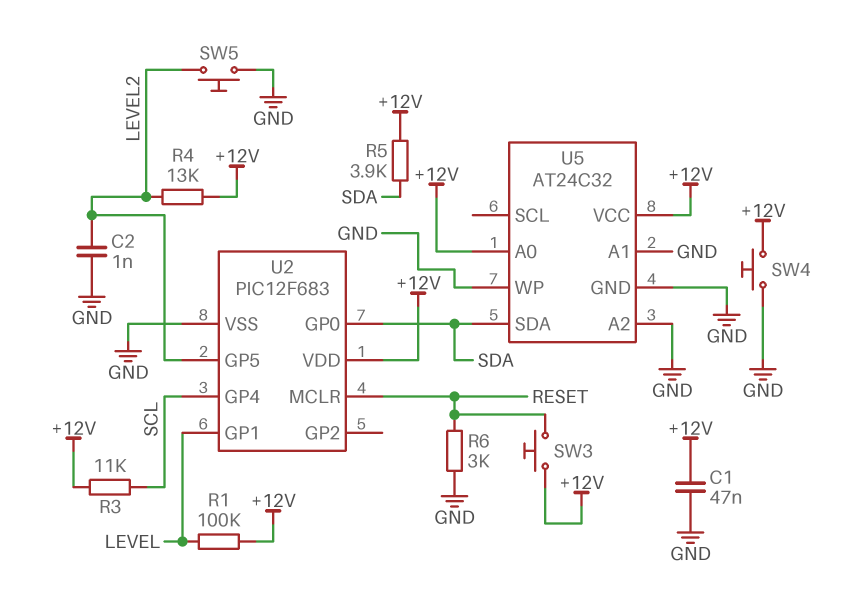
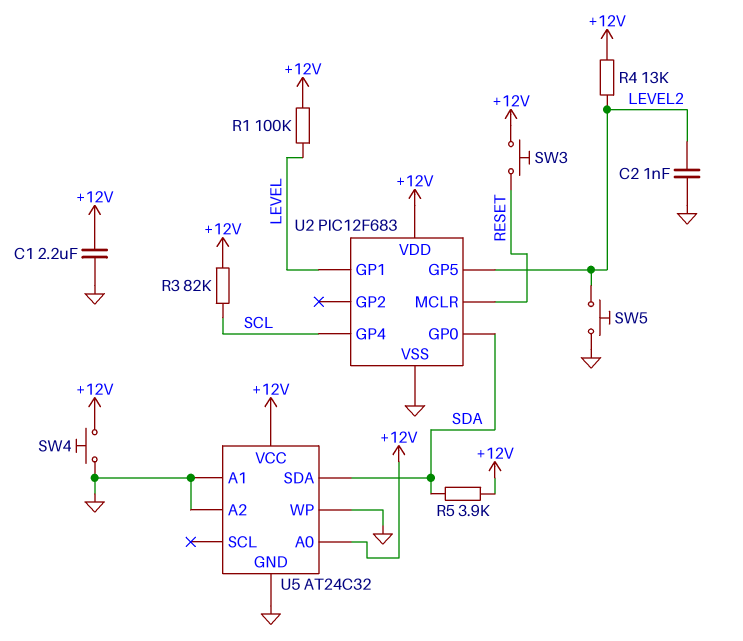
C1: 47nF (+12V, GND) -> 2.2uF (+12V, GND)
R3: 11k (+12V, SCL) -> 82k (+12V, SCL)
R6: 3k (GND, RESET) -> none

